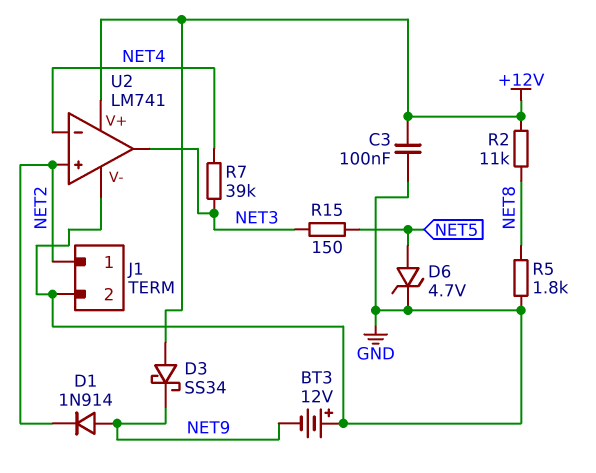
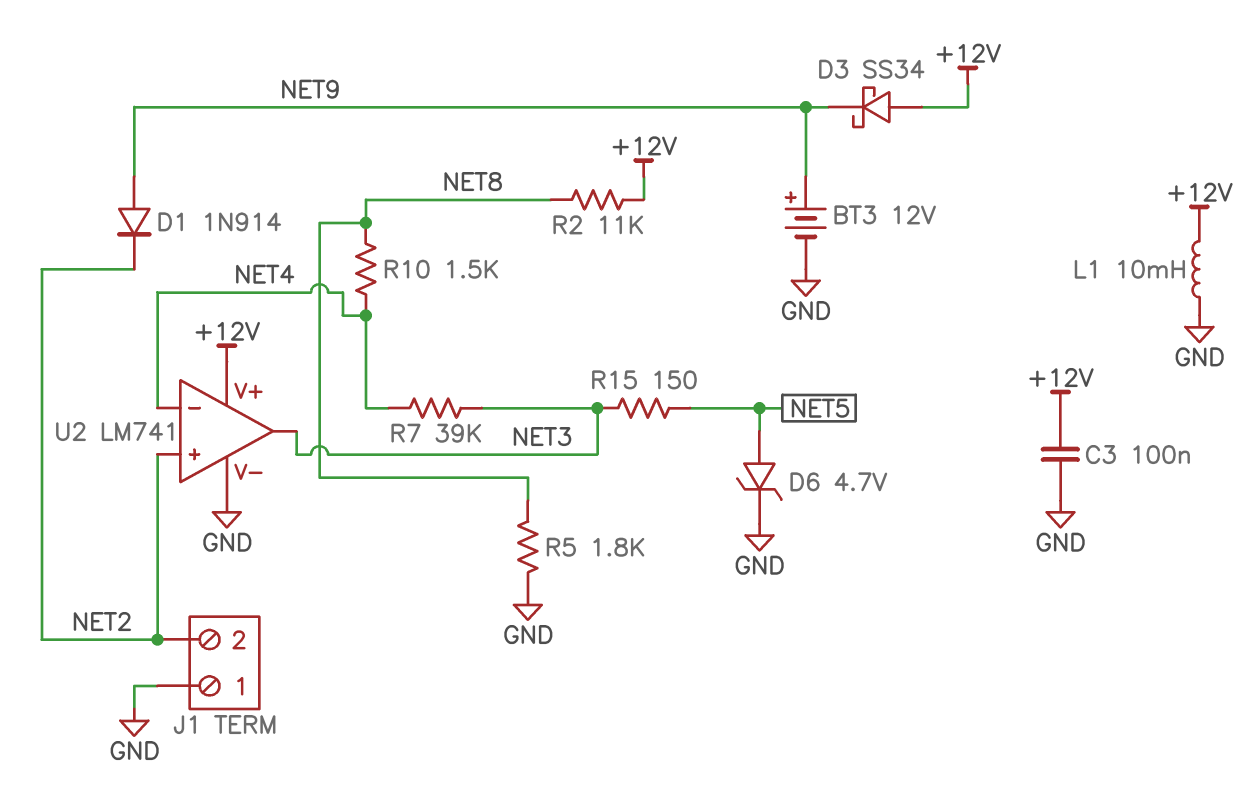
BT3: 12V (plus GND, minus NET9) -> 12V (plus NET9, minus GND)
J1 pin 1: NET2 -> GND
J1 pin 2: GND -> NET2
L1: none -> 10mH (+12V, GND)
R10: none -> 1.5k (NET4, NET8)

